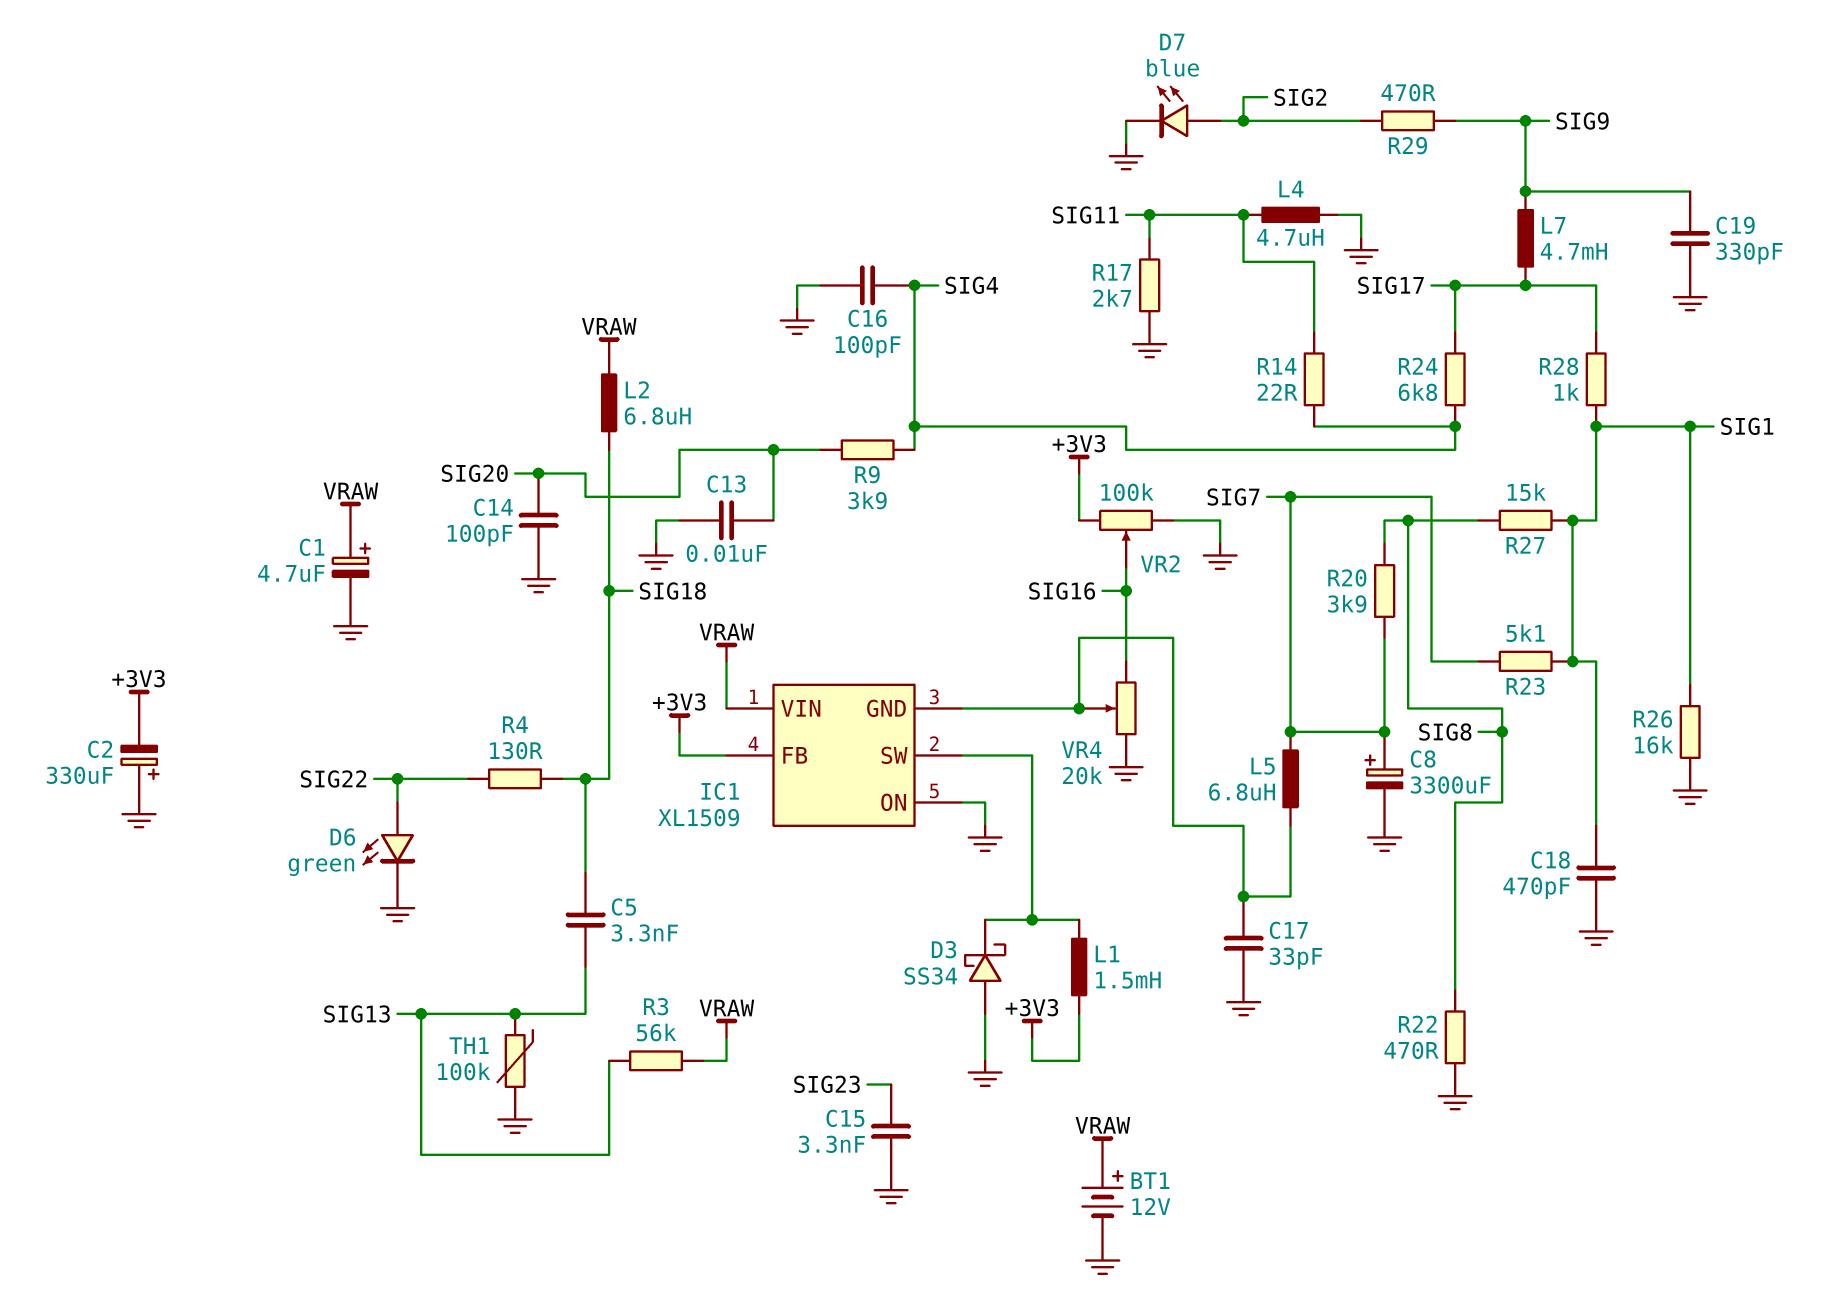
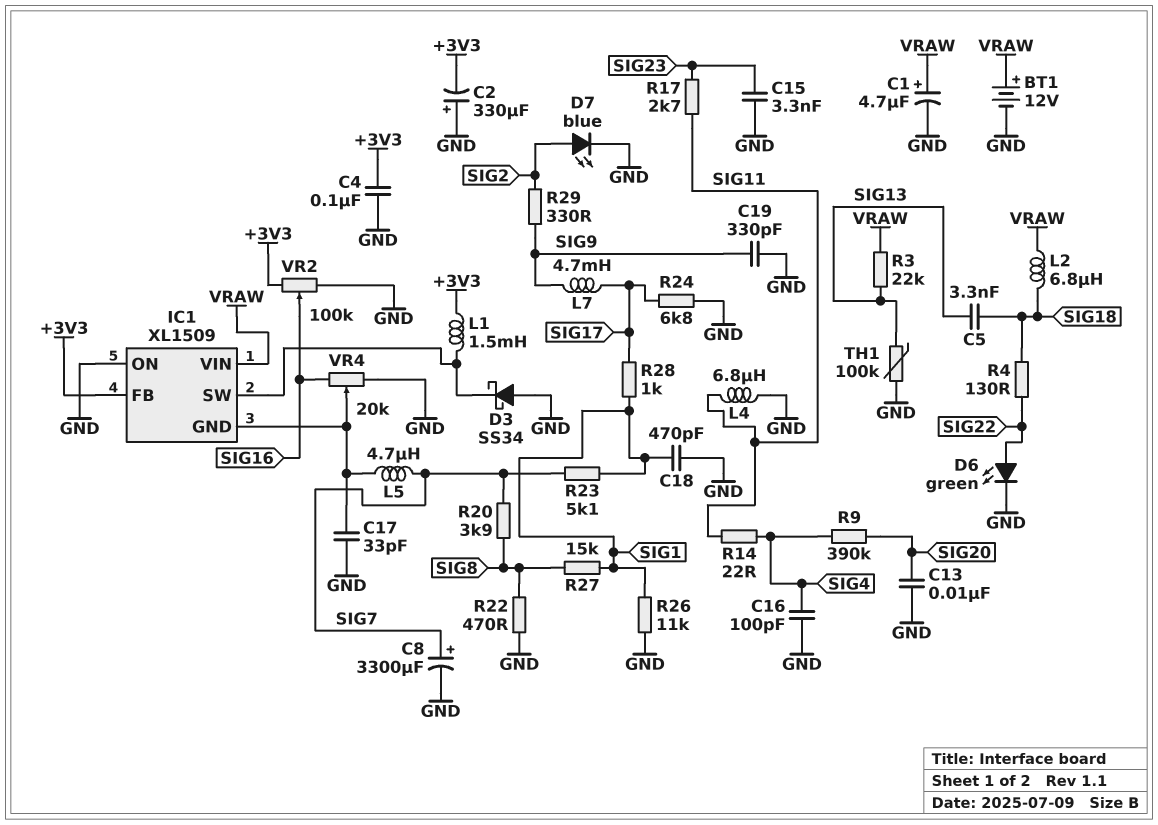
C4: none -> 100nF (+3V3, GND)
C14: 100pF (GND, SIG20) -> none
L4: 4.7uH (GND, SIG11) -> 6.8uH (GND, SIG11)
L5: 6.8uH (IC1/GND, SIG7) -> 4.7uH (IC1/GND, SIG7)
R3: 56k (SIG13, VRAW) -> 22k (SIG13, VRAW)
R9: 3.9k (SIG4, SIG20) -> 390k (SIG4, SIG20)
R17: 2.7k (GND, SIG11) -> 2.7k (SIG11, SIG23)
R24: 6.8k (SIG4, SIG17) -> 6.8k (GND, SIG17)
R26: 16k (GND, SIG1) -> 11k (GND, SIG1)
R29: 470 (SIG2, SIG9) -> 330 (SIG2, SIG9)

